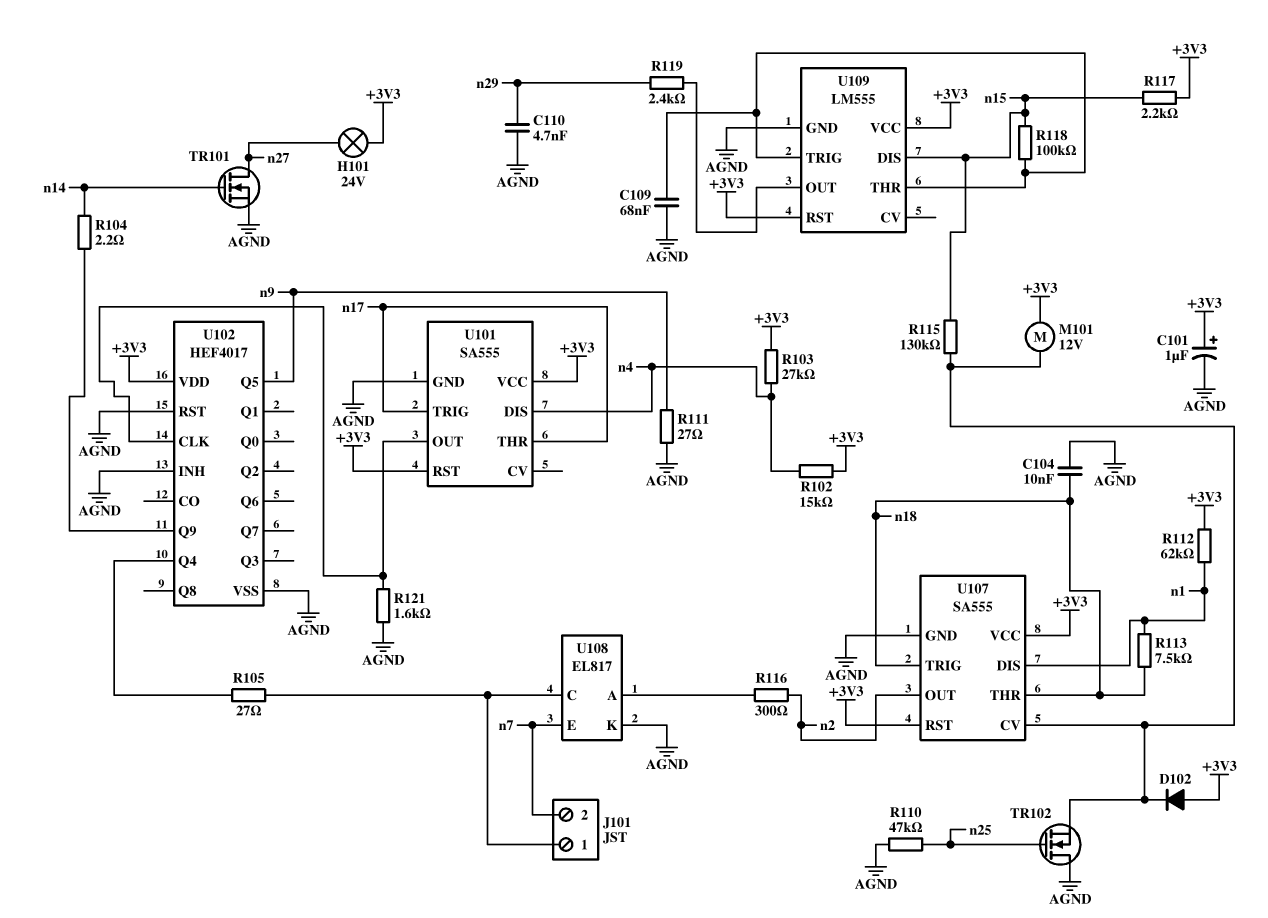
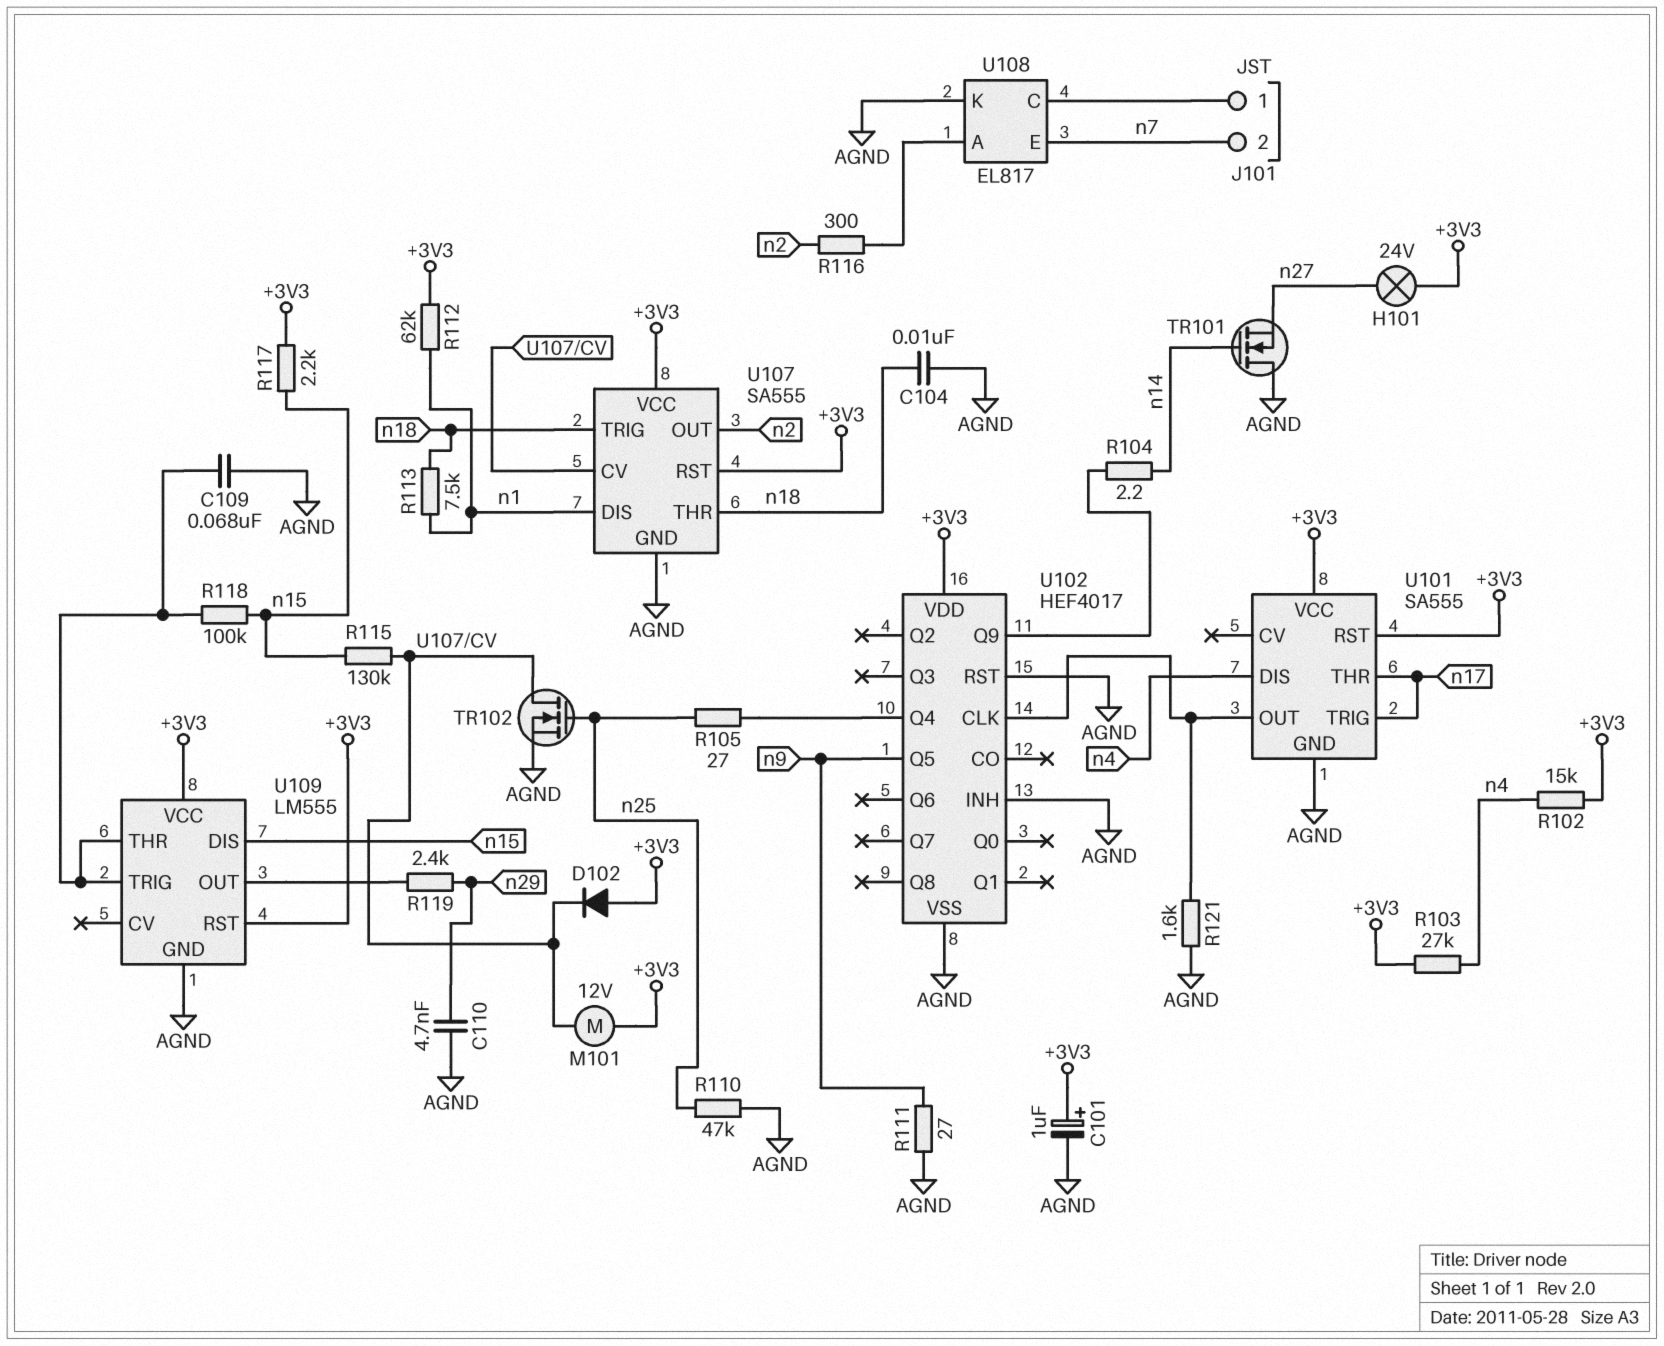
R105: 27 (J101/1, U102/Q4) -> 27 (U102/Q4, n25)
TR101: NMOS (G n14, D n27, S AGND) -> NMOS (G n14, D AGND, S n27)
TR102: NMOS (G n25, D AGND, S U107/CV) -> NMOS (G n25, D U107/CV, S AGND)

